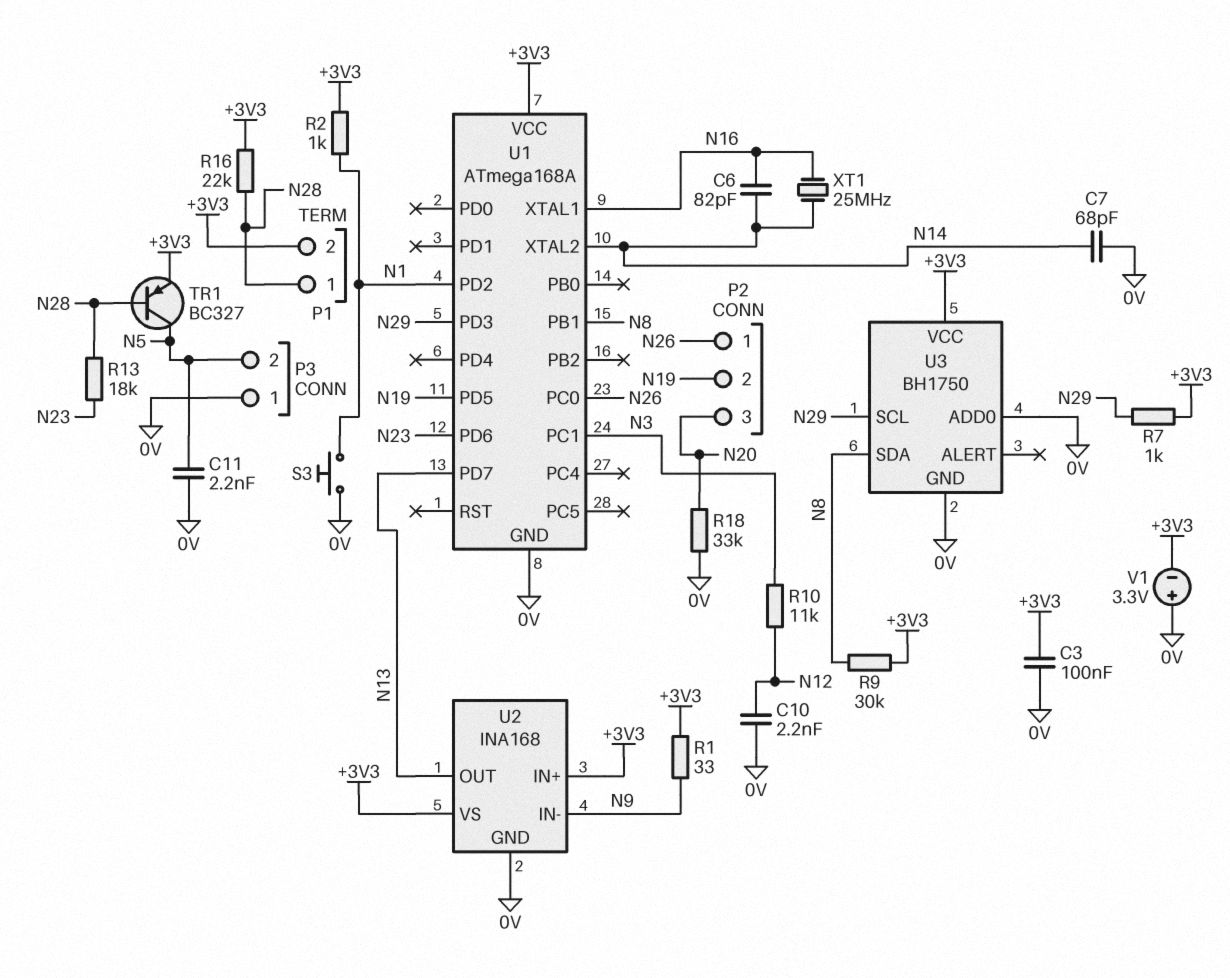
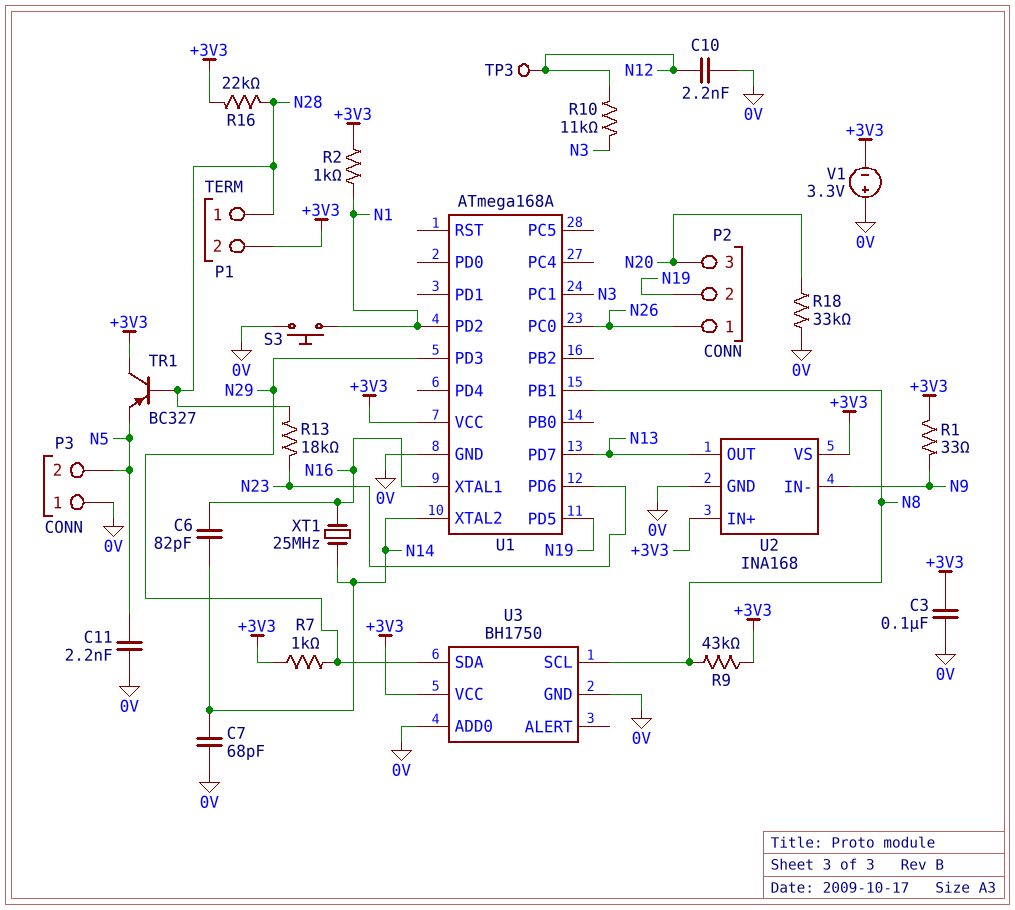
R9: 30k (+3V3, N8) -> 43k (+3V3, N8)
TP3: none -> test point (N12)
TR1: PNP BC327 (B N28, C N5, E +3V3) -> PNP BC327 (B N28, C +3V3, E N5)
U3 pin SCL: N29 -> N8
U3 pin SDA: N8 -> N29

